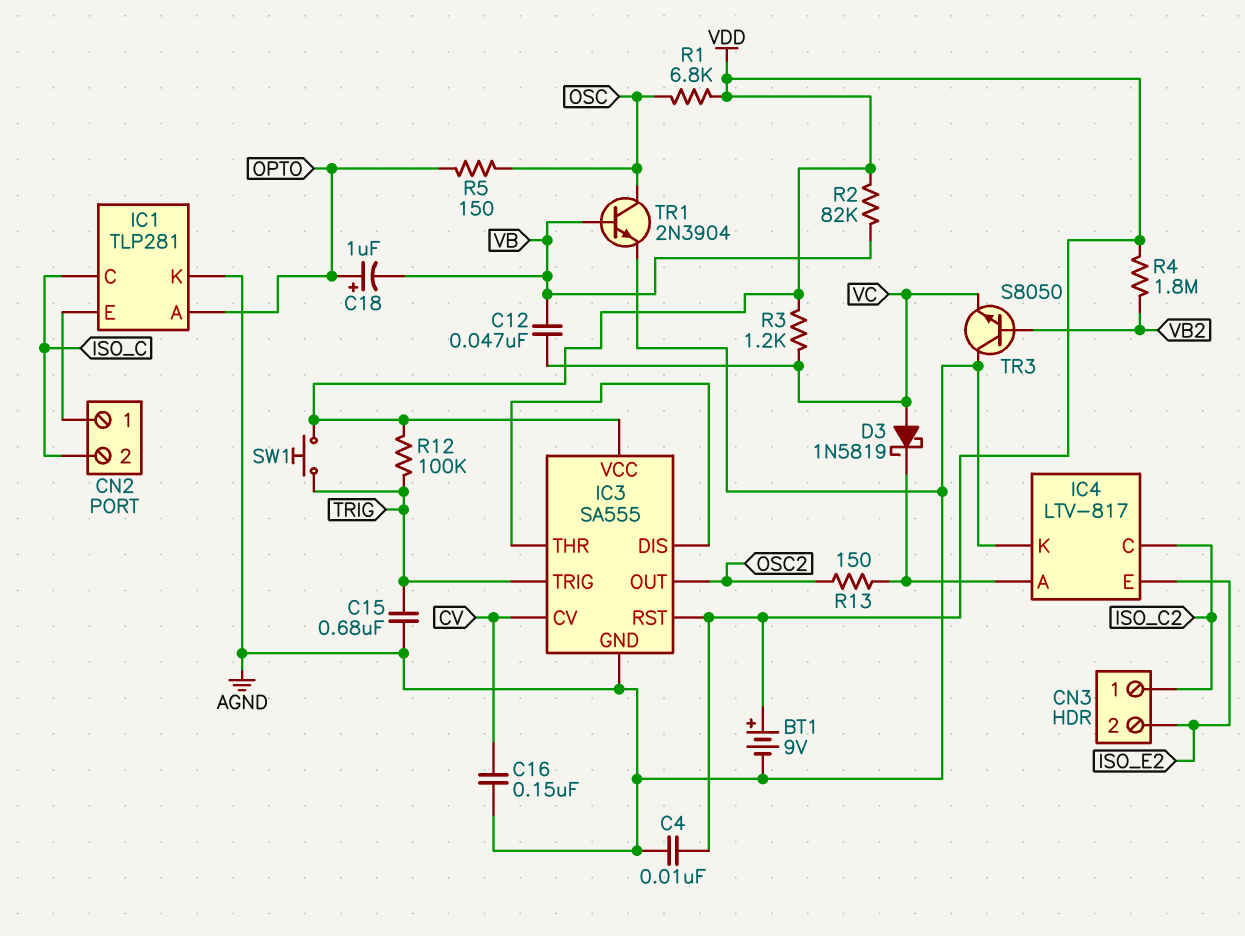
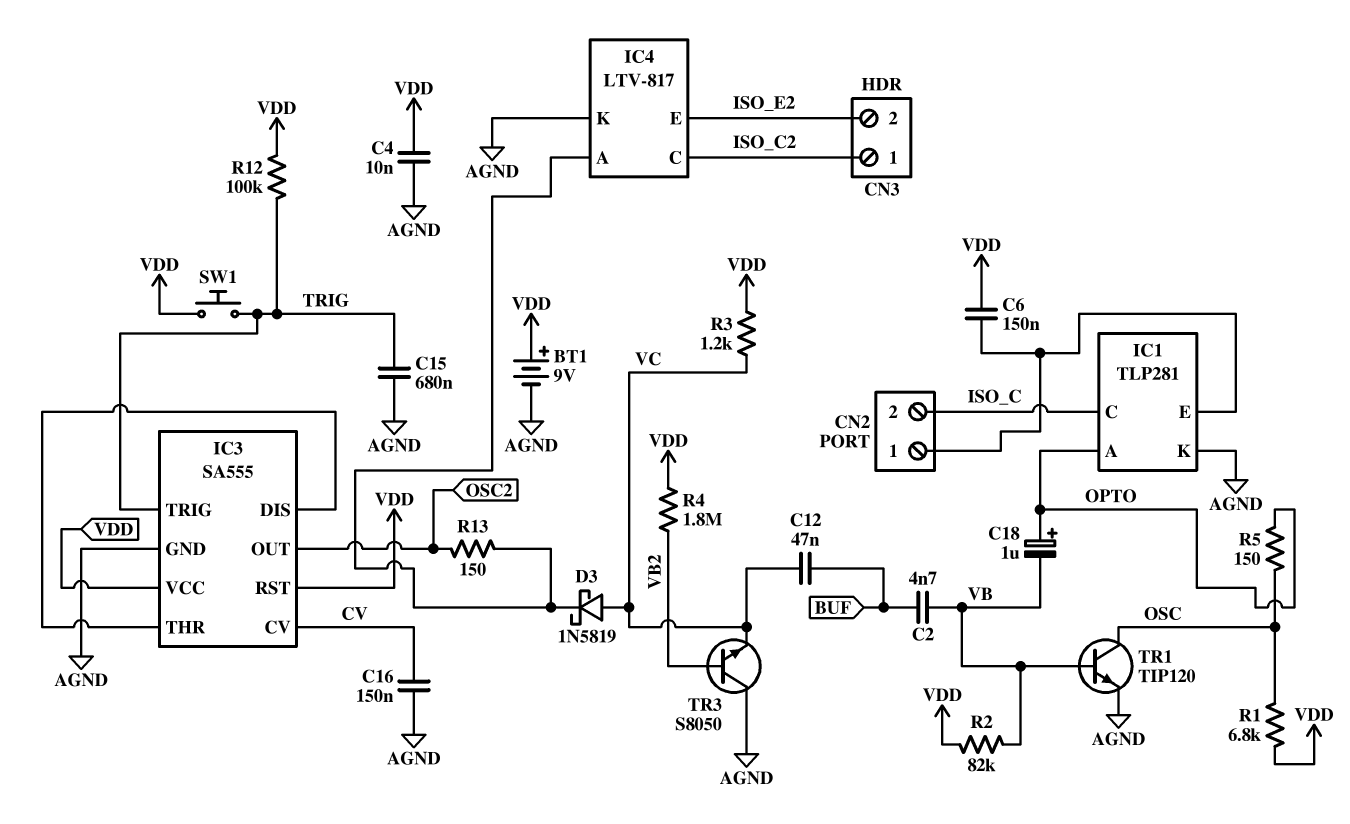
C2: none -> 4.7nF (BUF, VB)
C6: none -> 150nF (CN2/1, VDD)
C12: 47nF (VB, VC) -> 47nF (BUF, VC)
TR1: NPN 2N3904 (B VB, C OSC, E AGND) -> NPN TIP120 (B VB, C OSC, E AGND)

